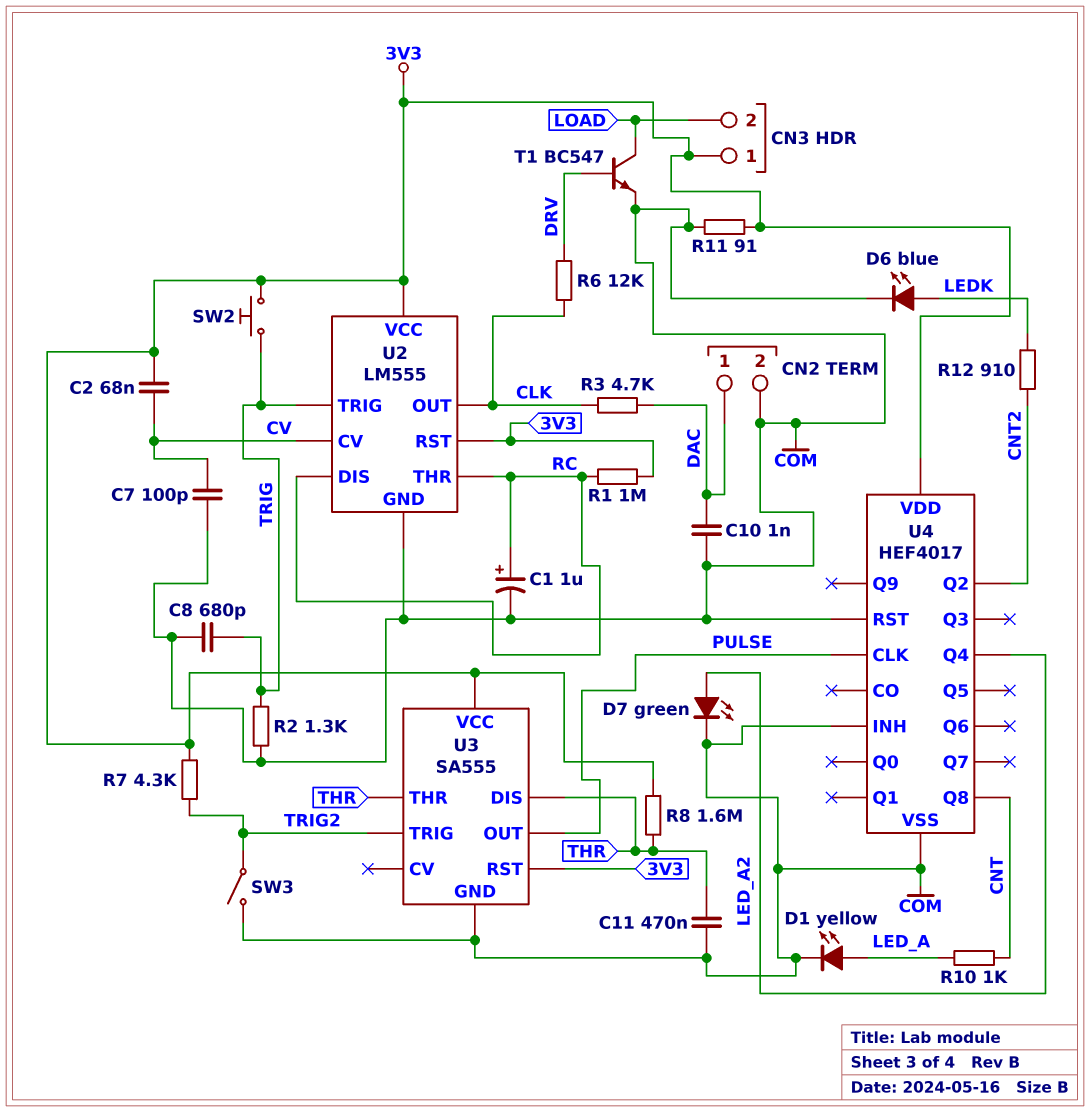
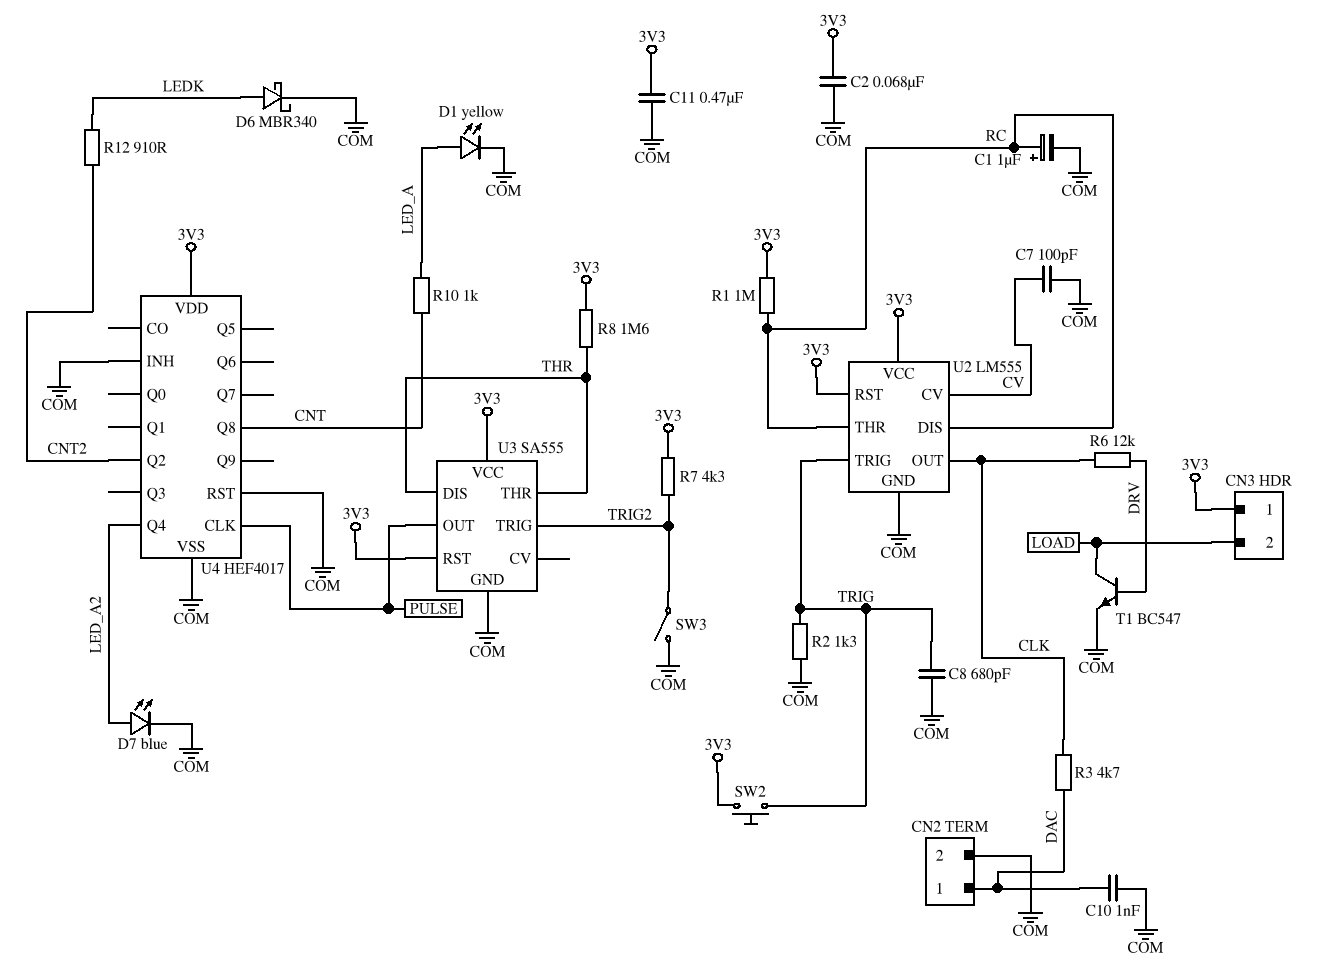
C2: 68nF (3V3, CV) -> 68nF (3V3, COM)
C11: 470nF (COM, THR) -> 470nF (3V3, COM)
D6: LED blue (A LEDK, K COM) -> schottky MBR340 (A LEDK, K COM)
D7: LED green (A LED_A2, K COM) -> LED blue (A LED_A2, K COM)
R11: 91 (3V3, COM) -> none

